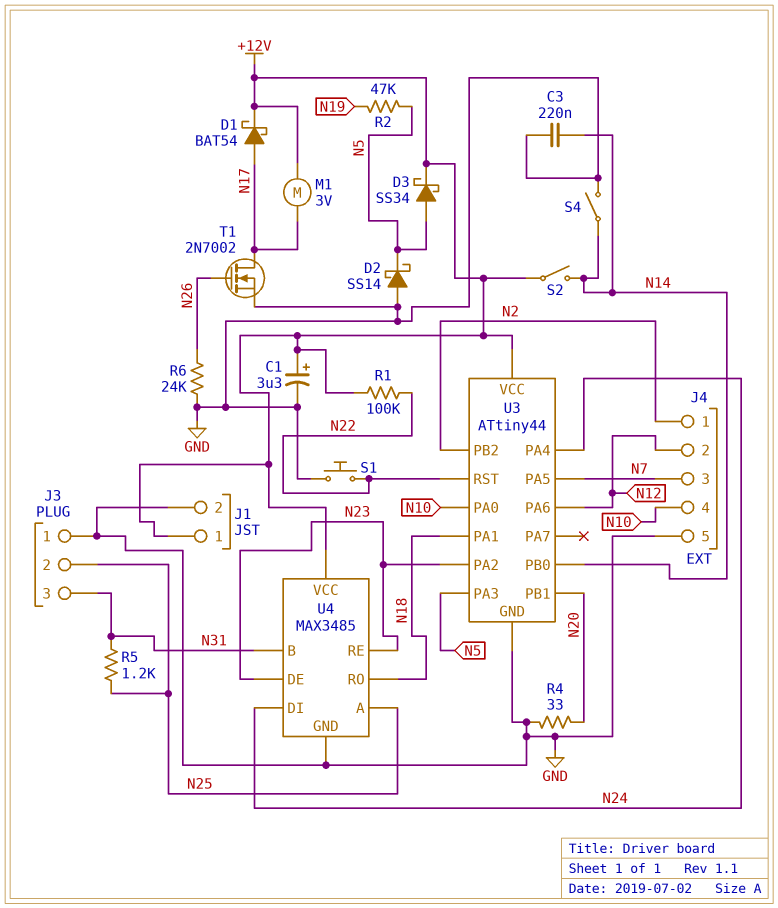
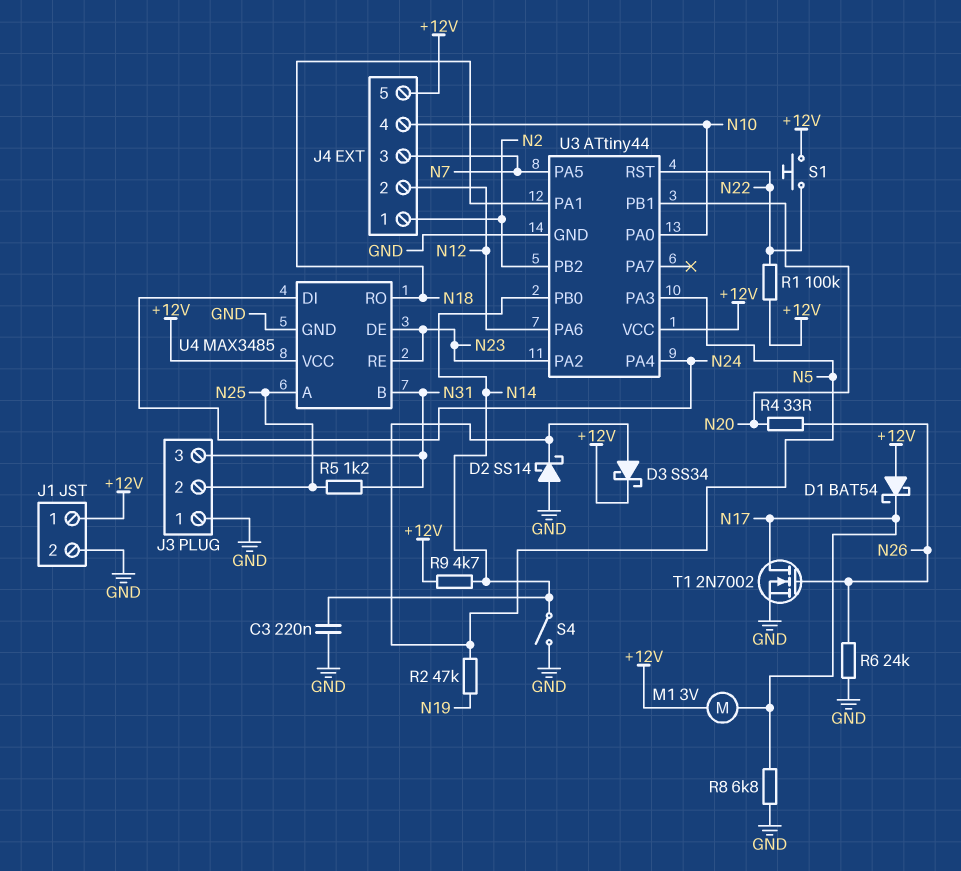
C1: 3.3uF (plus +12V, minus GND) -> none
D1: schottky BAT54 (A N17, K +12V) -> schottky BAT54 (A +12V, K N17)
J4 pin 5: GND -> +12V
R4: 33 (GND, N20) -> 33 (N20, N26)
R8: none -> 6.8k (GND, N17)
R9: none -> 4.7k (+12V, N14)
S1: button (GND, N22) -> button (+12V, N22)
S2: switch (+12V, N14) -> none

